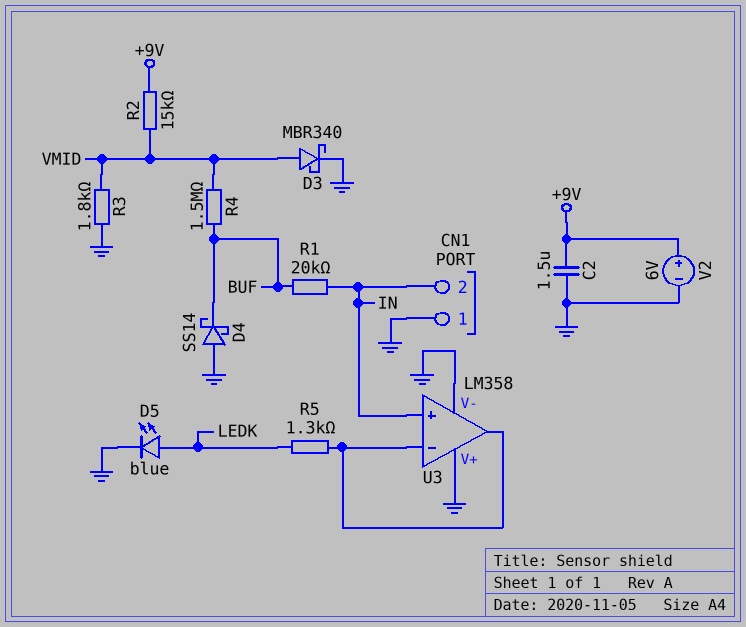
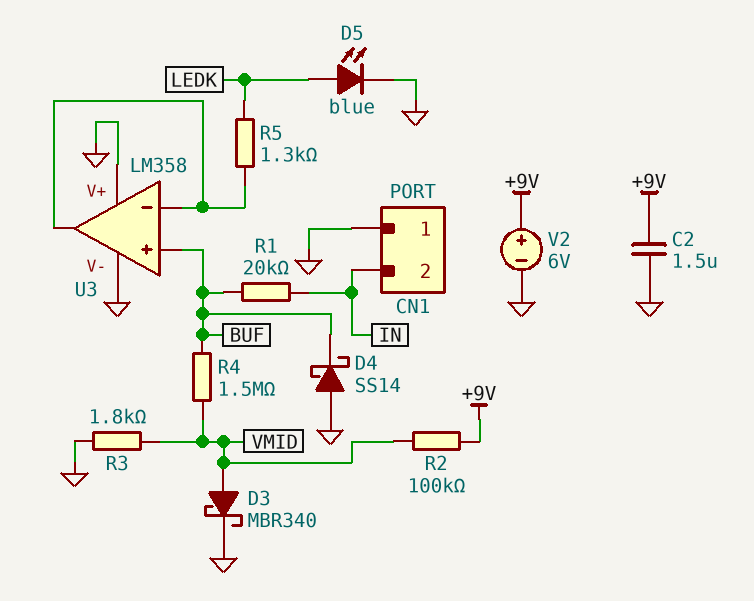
R2: 15k (+9V, VMID) -> 100k (+9V, VMID)
U3 pin in+: IN -> BUF

